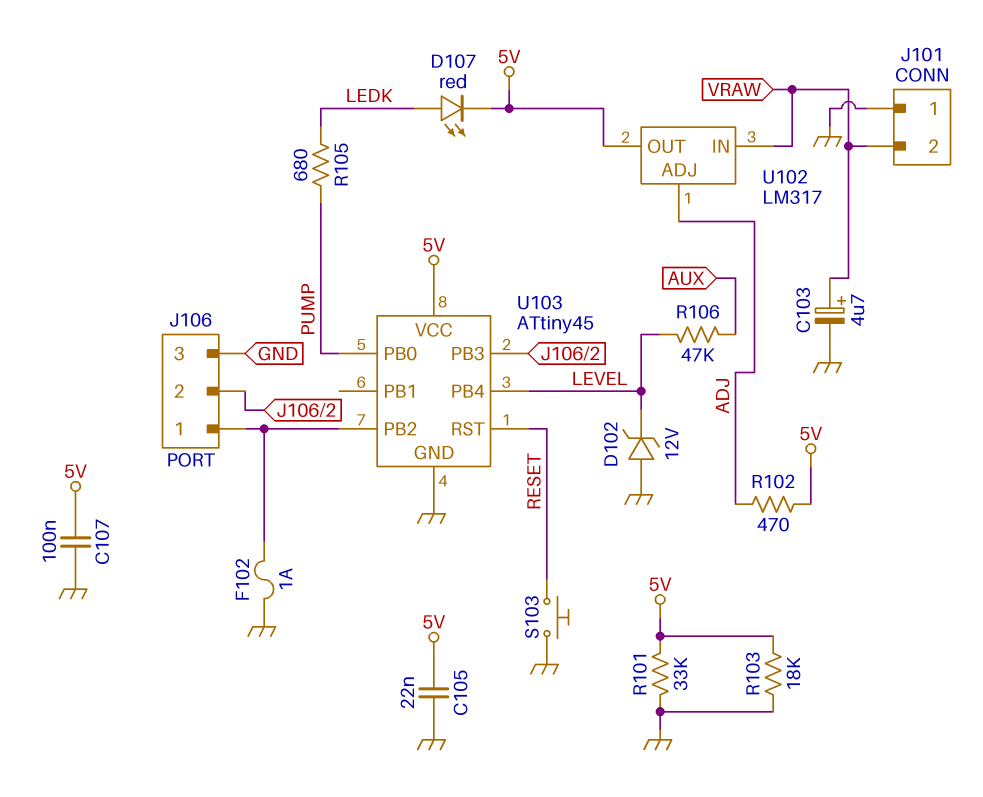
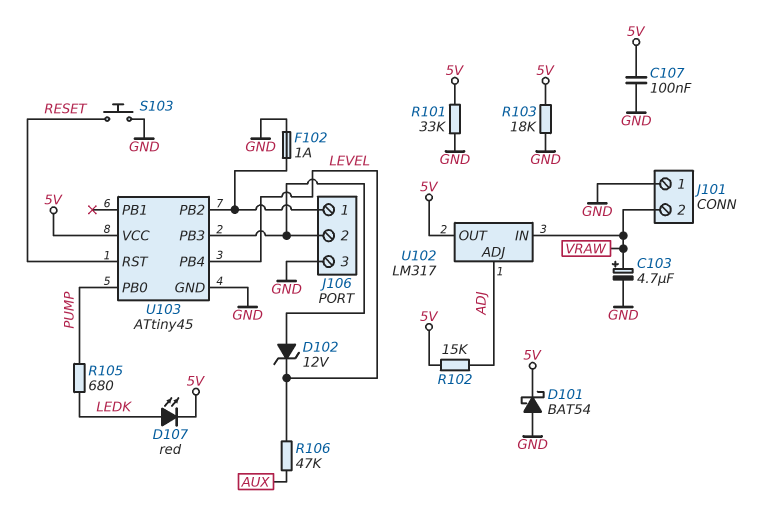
C105: 22nF (5V, GND) -> none
D101: none -> schottky BAT54 (A GND, K 5V)
D102: zener 12V (A GND, K LEVEL) -> zener 12V (A J106/2, K LEVEL)
R102: 470 (5V, ADJ) -> 15k (5V, ADJ)

